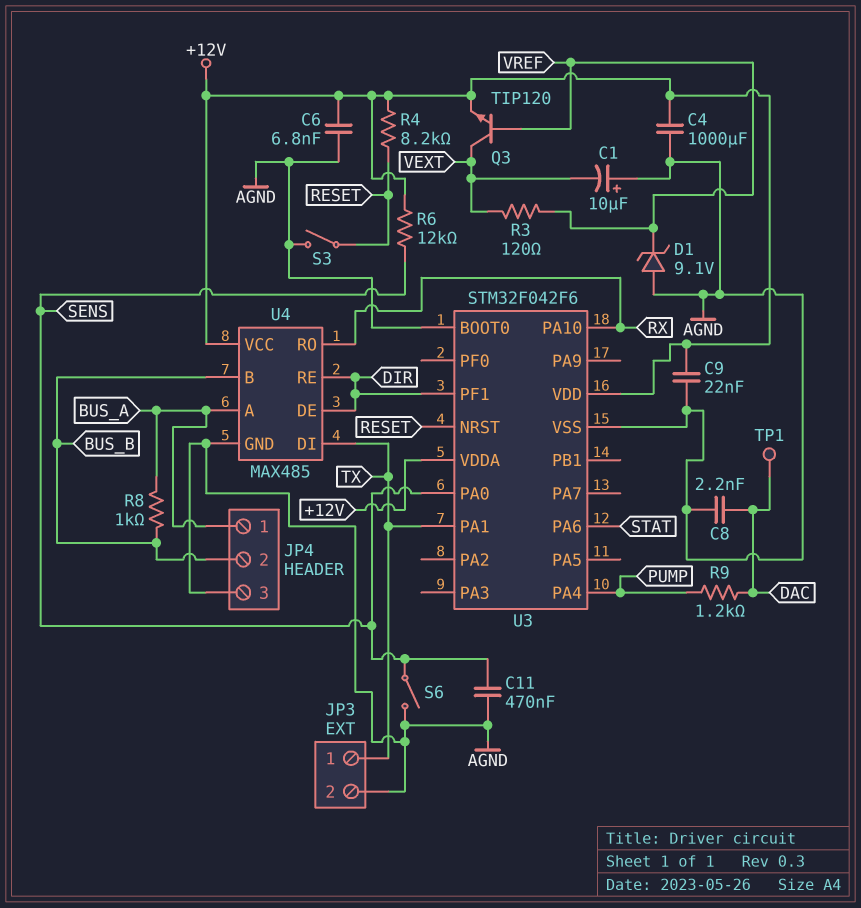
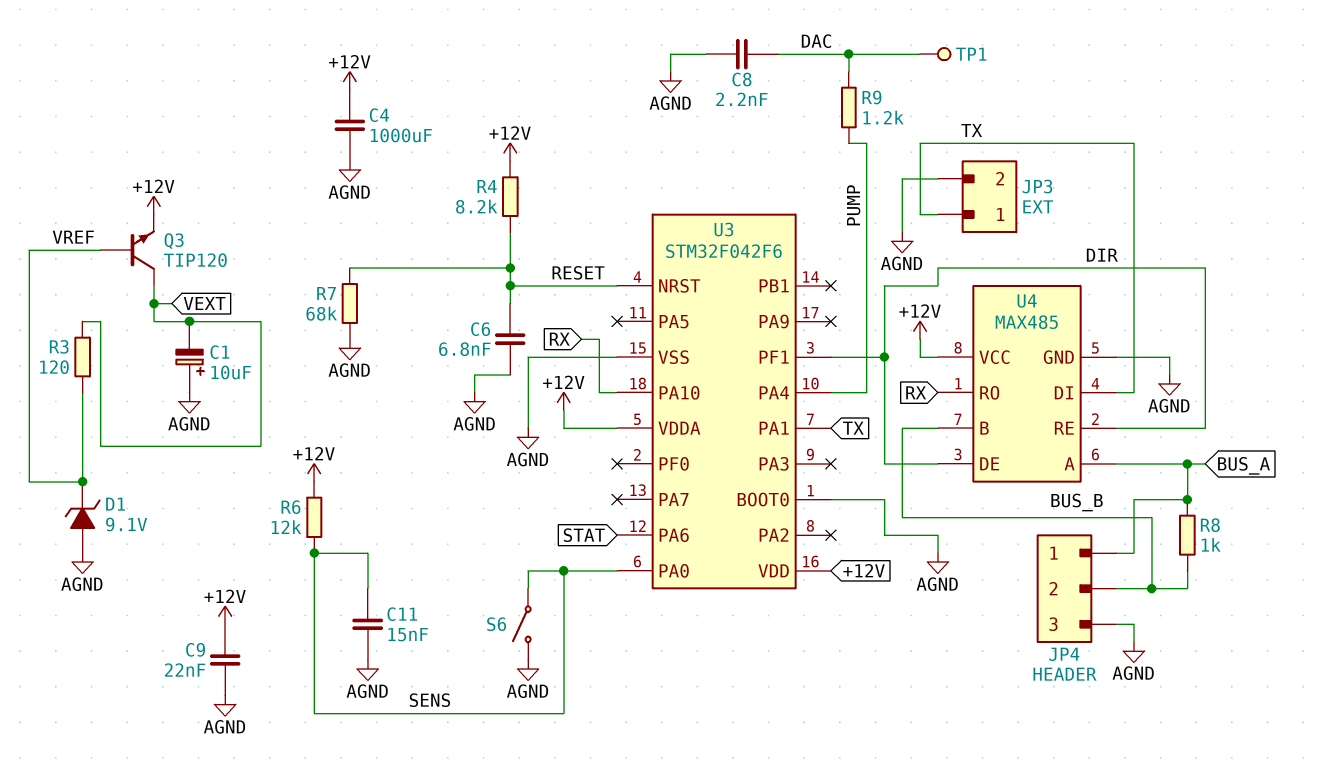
C6: 6.8nF (+12V, AGND) -> 6.8nF (AGND, RESET)
C11: 470nF (AGND, SENS) -> 15nF (AGND, SENS)
R7: none -> 68k (AGND, RESET)
S3: switch (AGND, RESET) -> none

